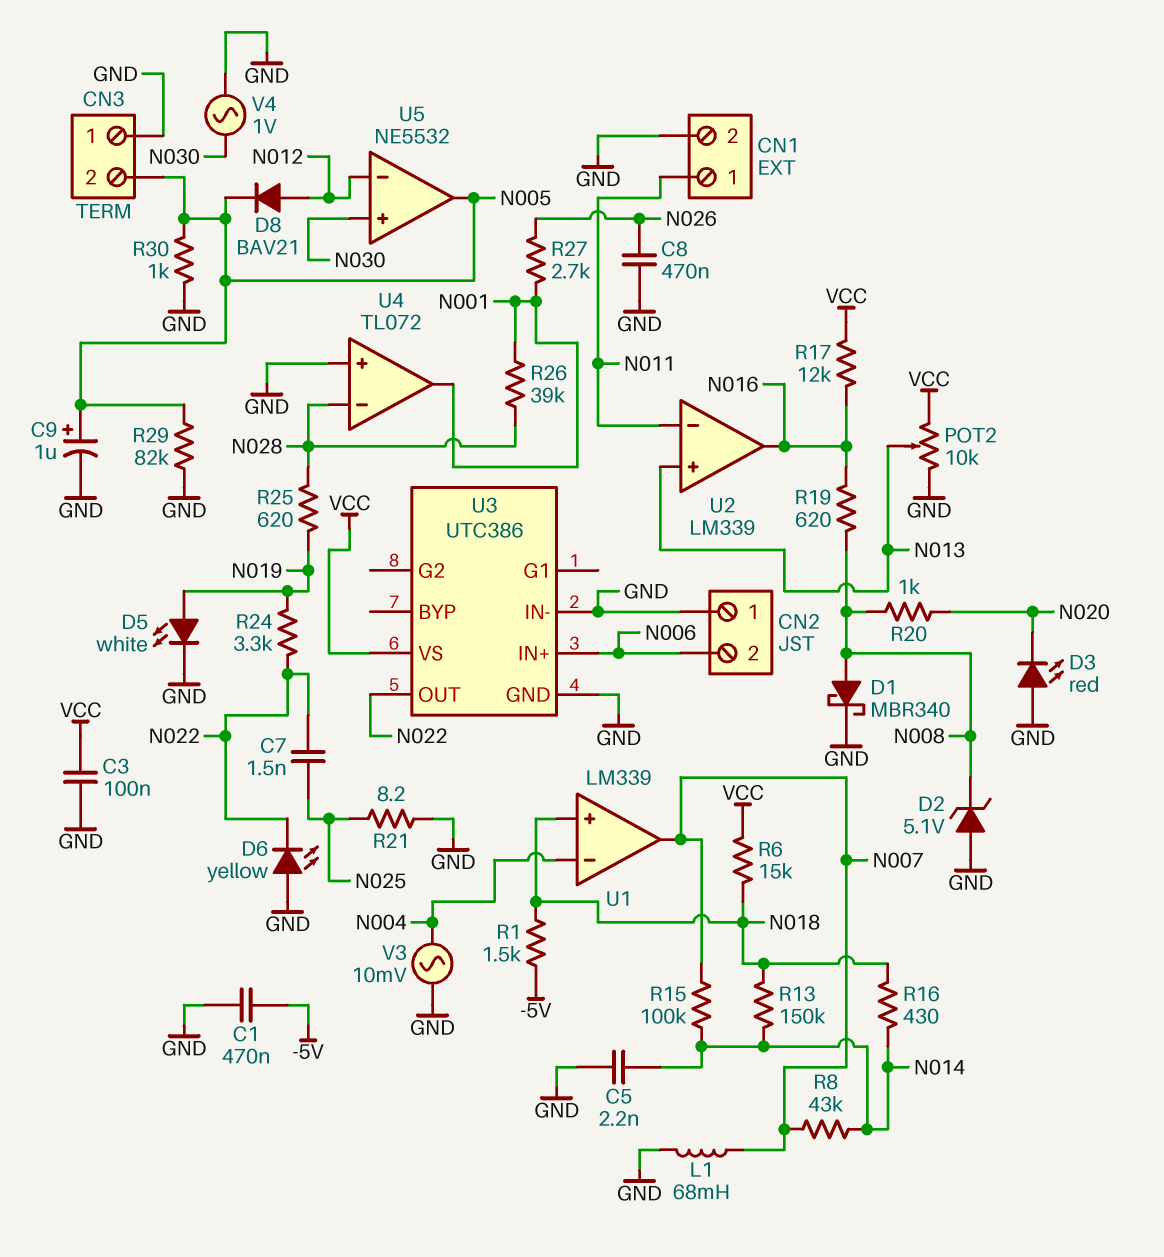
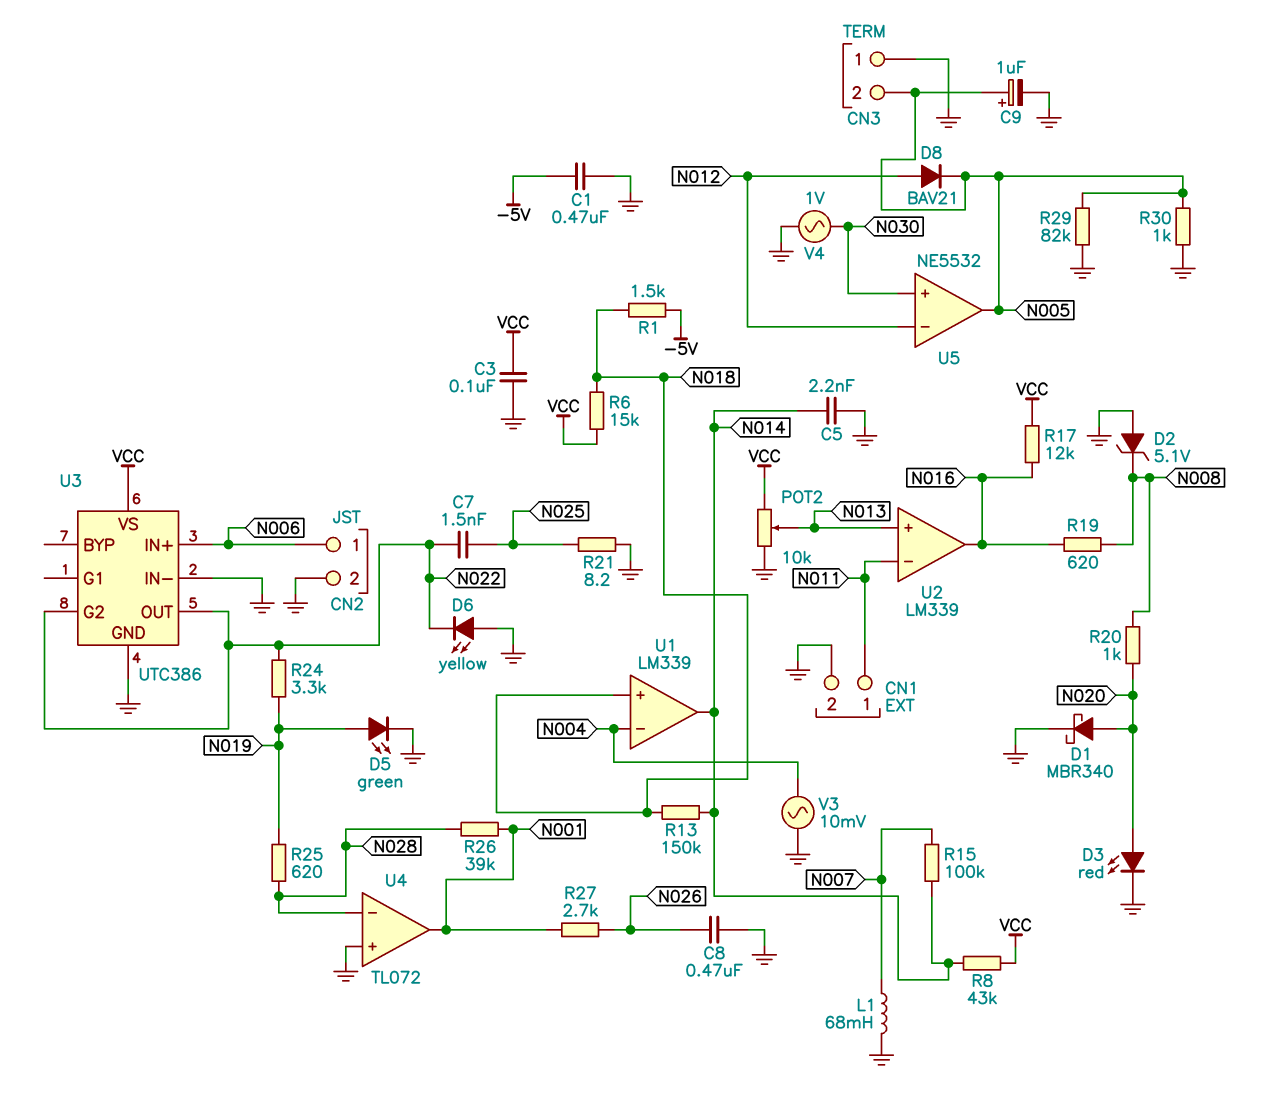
CN2 pin 1: GND -> N006
CN2 pin 2: N006 -> GND
D1: schottky MBR340 (A N008, K GND) -> schottky MBR340 (A N020, K GND)
D3: LED red (A GND, K N020) -> LED red (A N020, K GND)
D5: LED white (A N019, K GND) -> LED green (A N019, K GND)
R8: 43k (N007, N014) -> 43k (N014, VCC)
R16: 430 (N014, N018) -> none
U1 pin out: N007 -> N014
U3 pin G2: none -> N022

